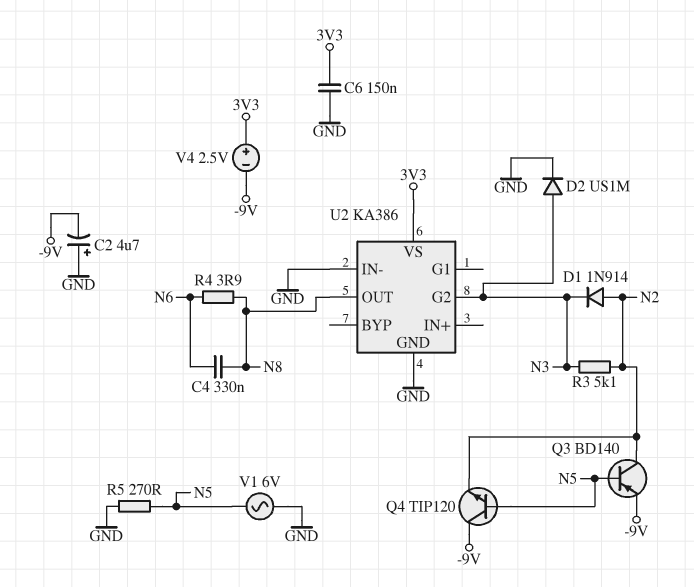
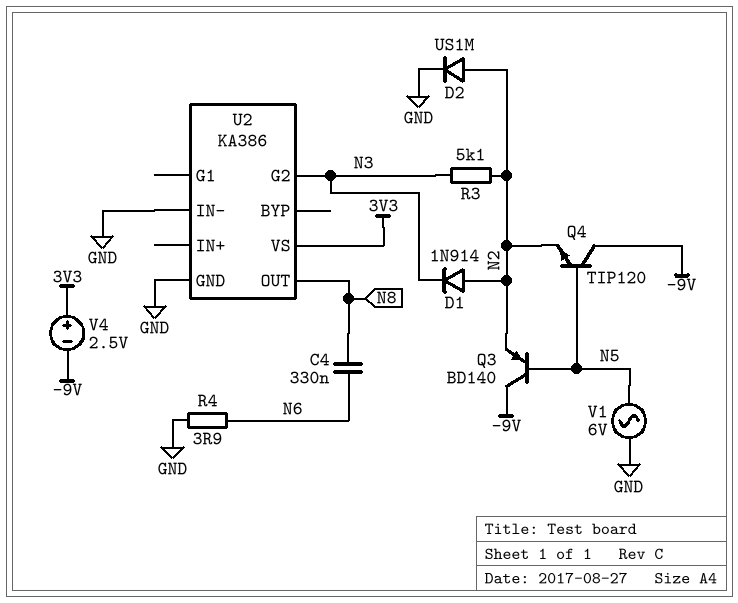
C2: 4.7uF (plus GND, minus -9V) -> none
C6: 150nF (3V3, GND) -> none
D2: diode US1M (A N3, K GND) -> diode US1M (A N2, K GND)
Q3: PNP BD140 (B N5, C N2, E -9V) -> PNP BD140 (B N5, C -9V, E N2)
R4: 3.9 (N6, N8) -> 3.9 (GND, N6)
R5: 270 (GND, N5) -> none

